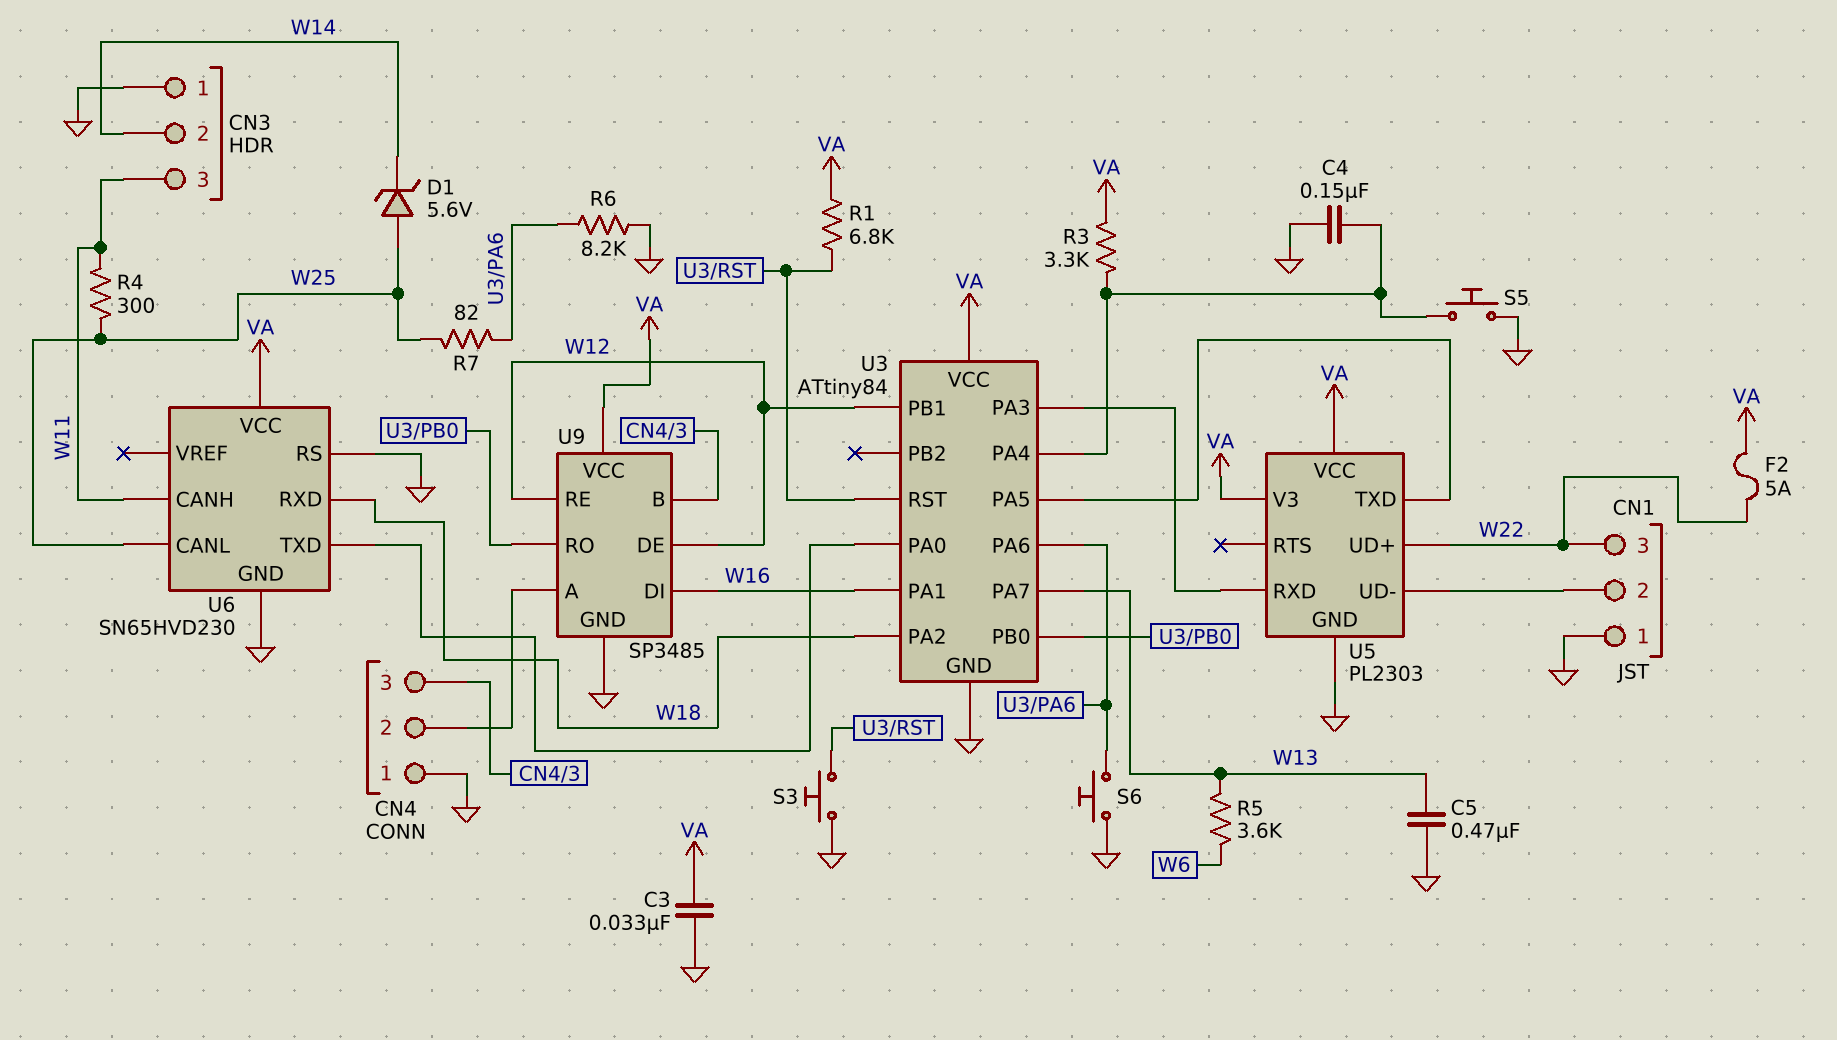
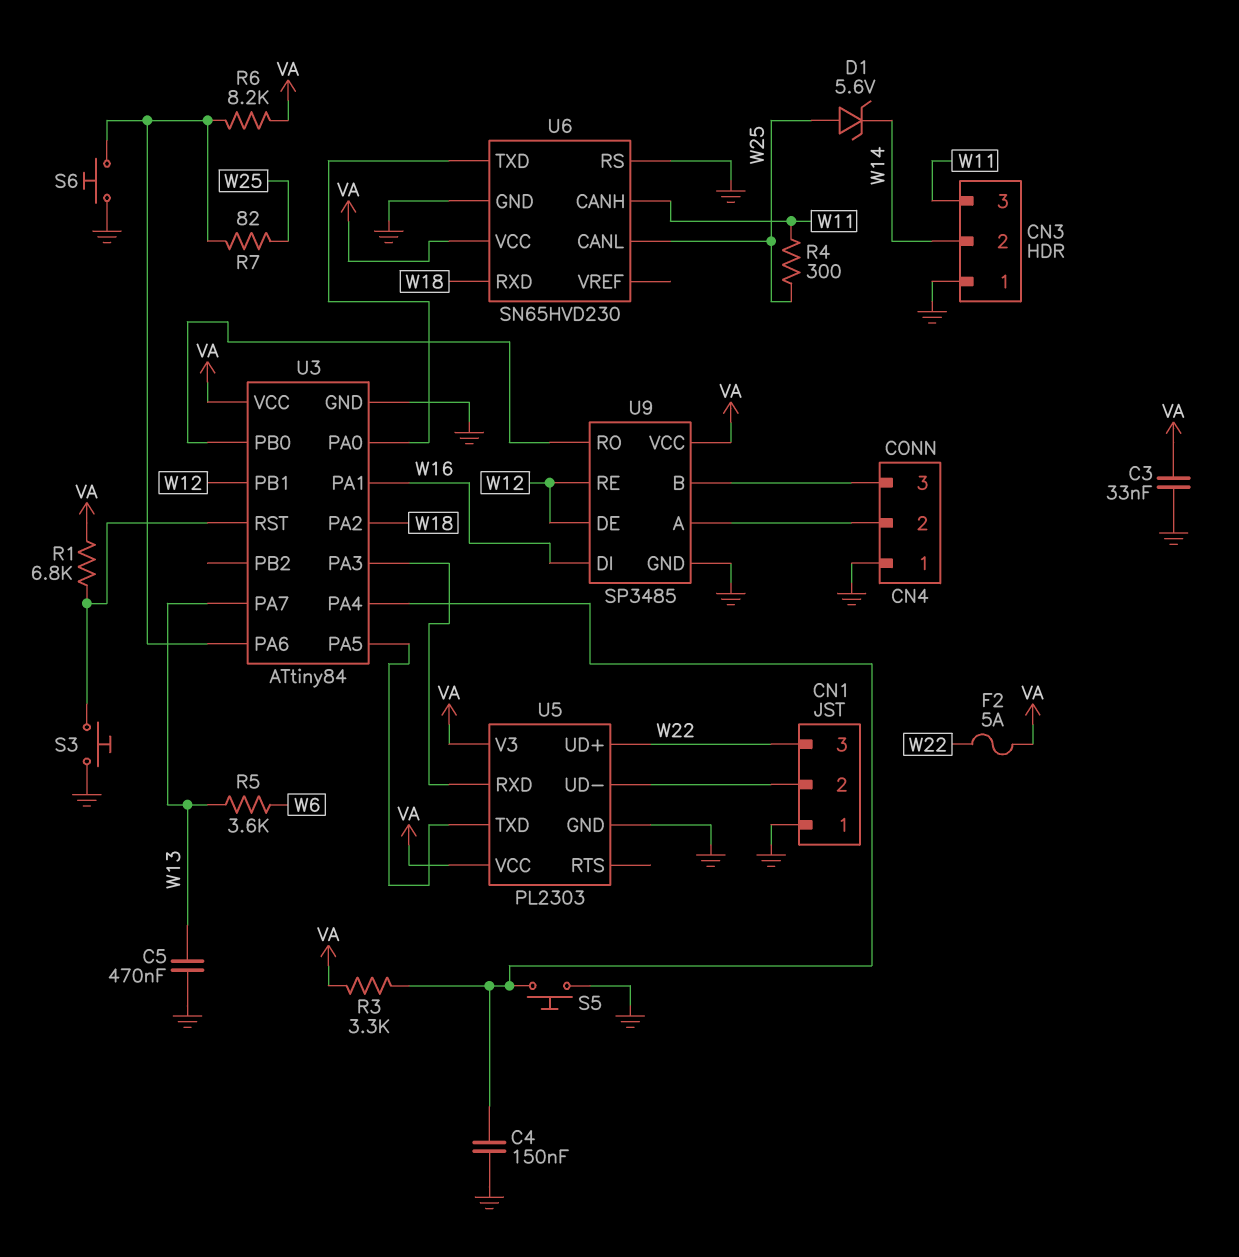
R6: 8.2k (GND, U3/PA6) -> 8.2k (U3/PA6, VA)

